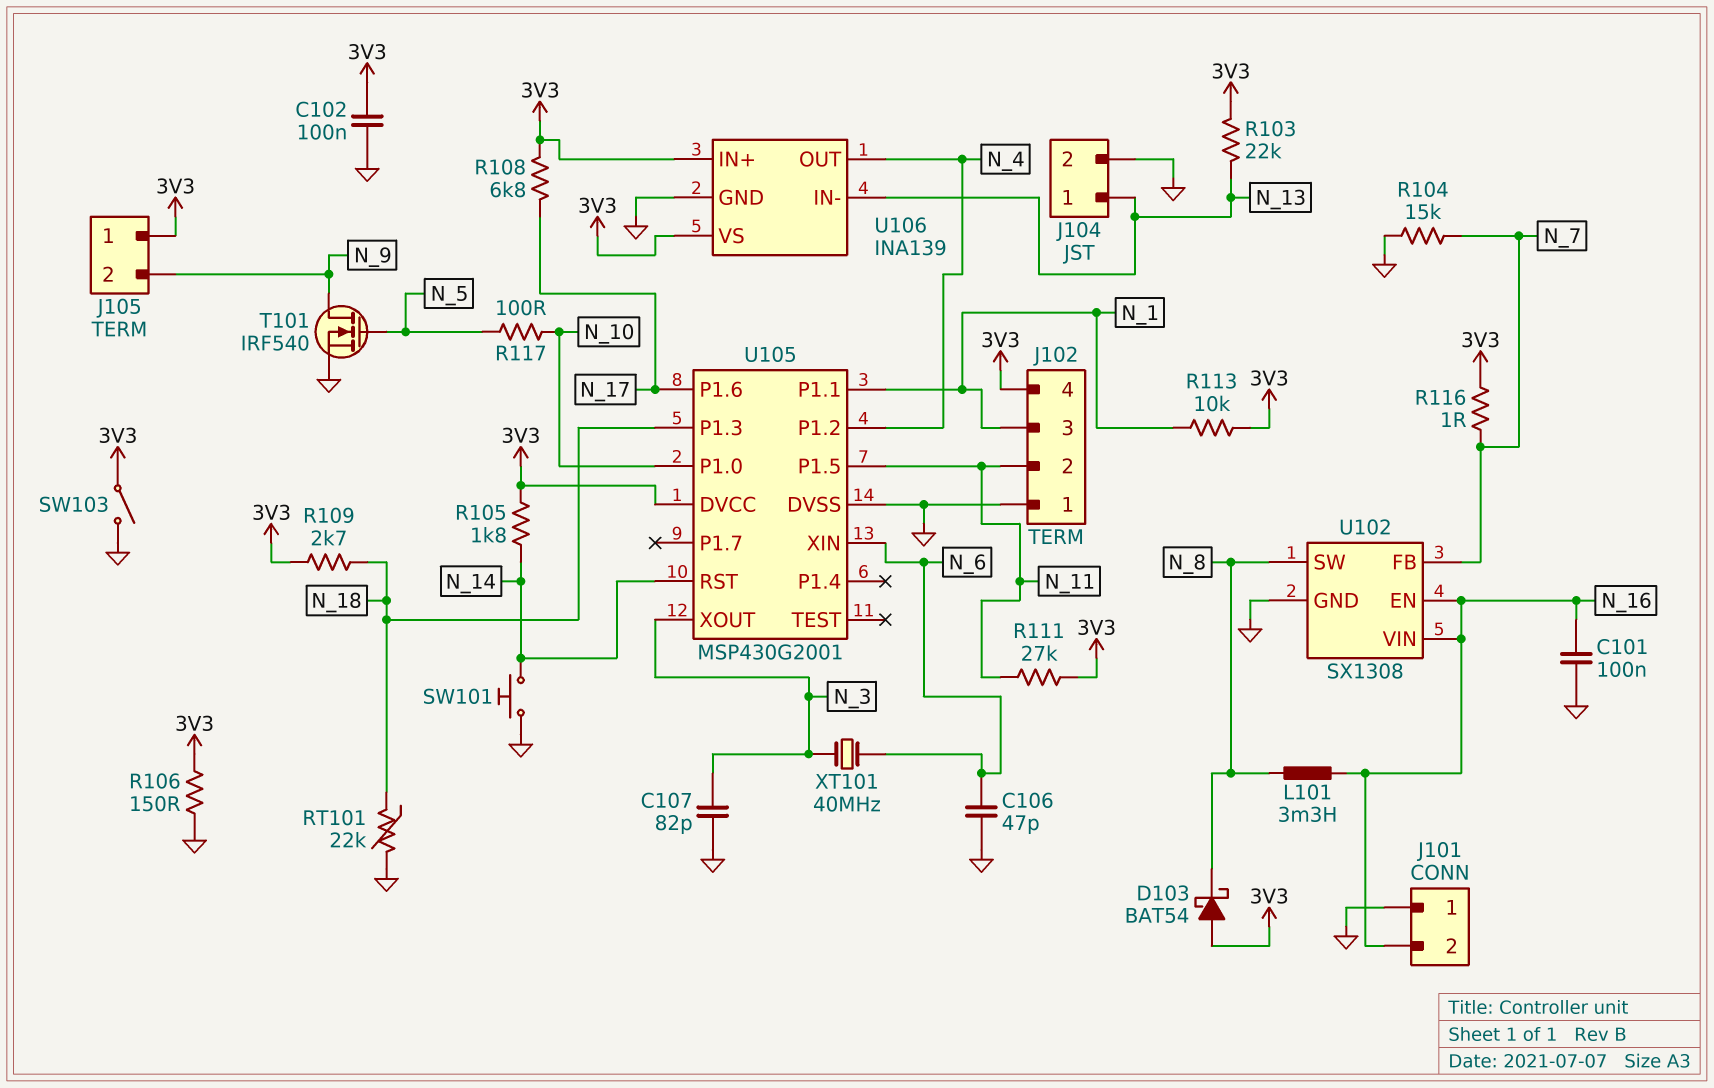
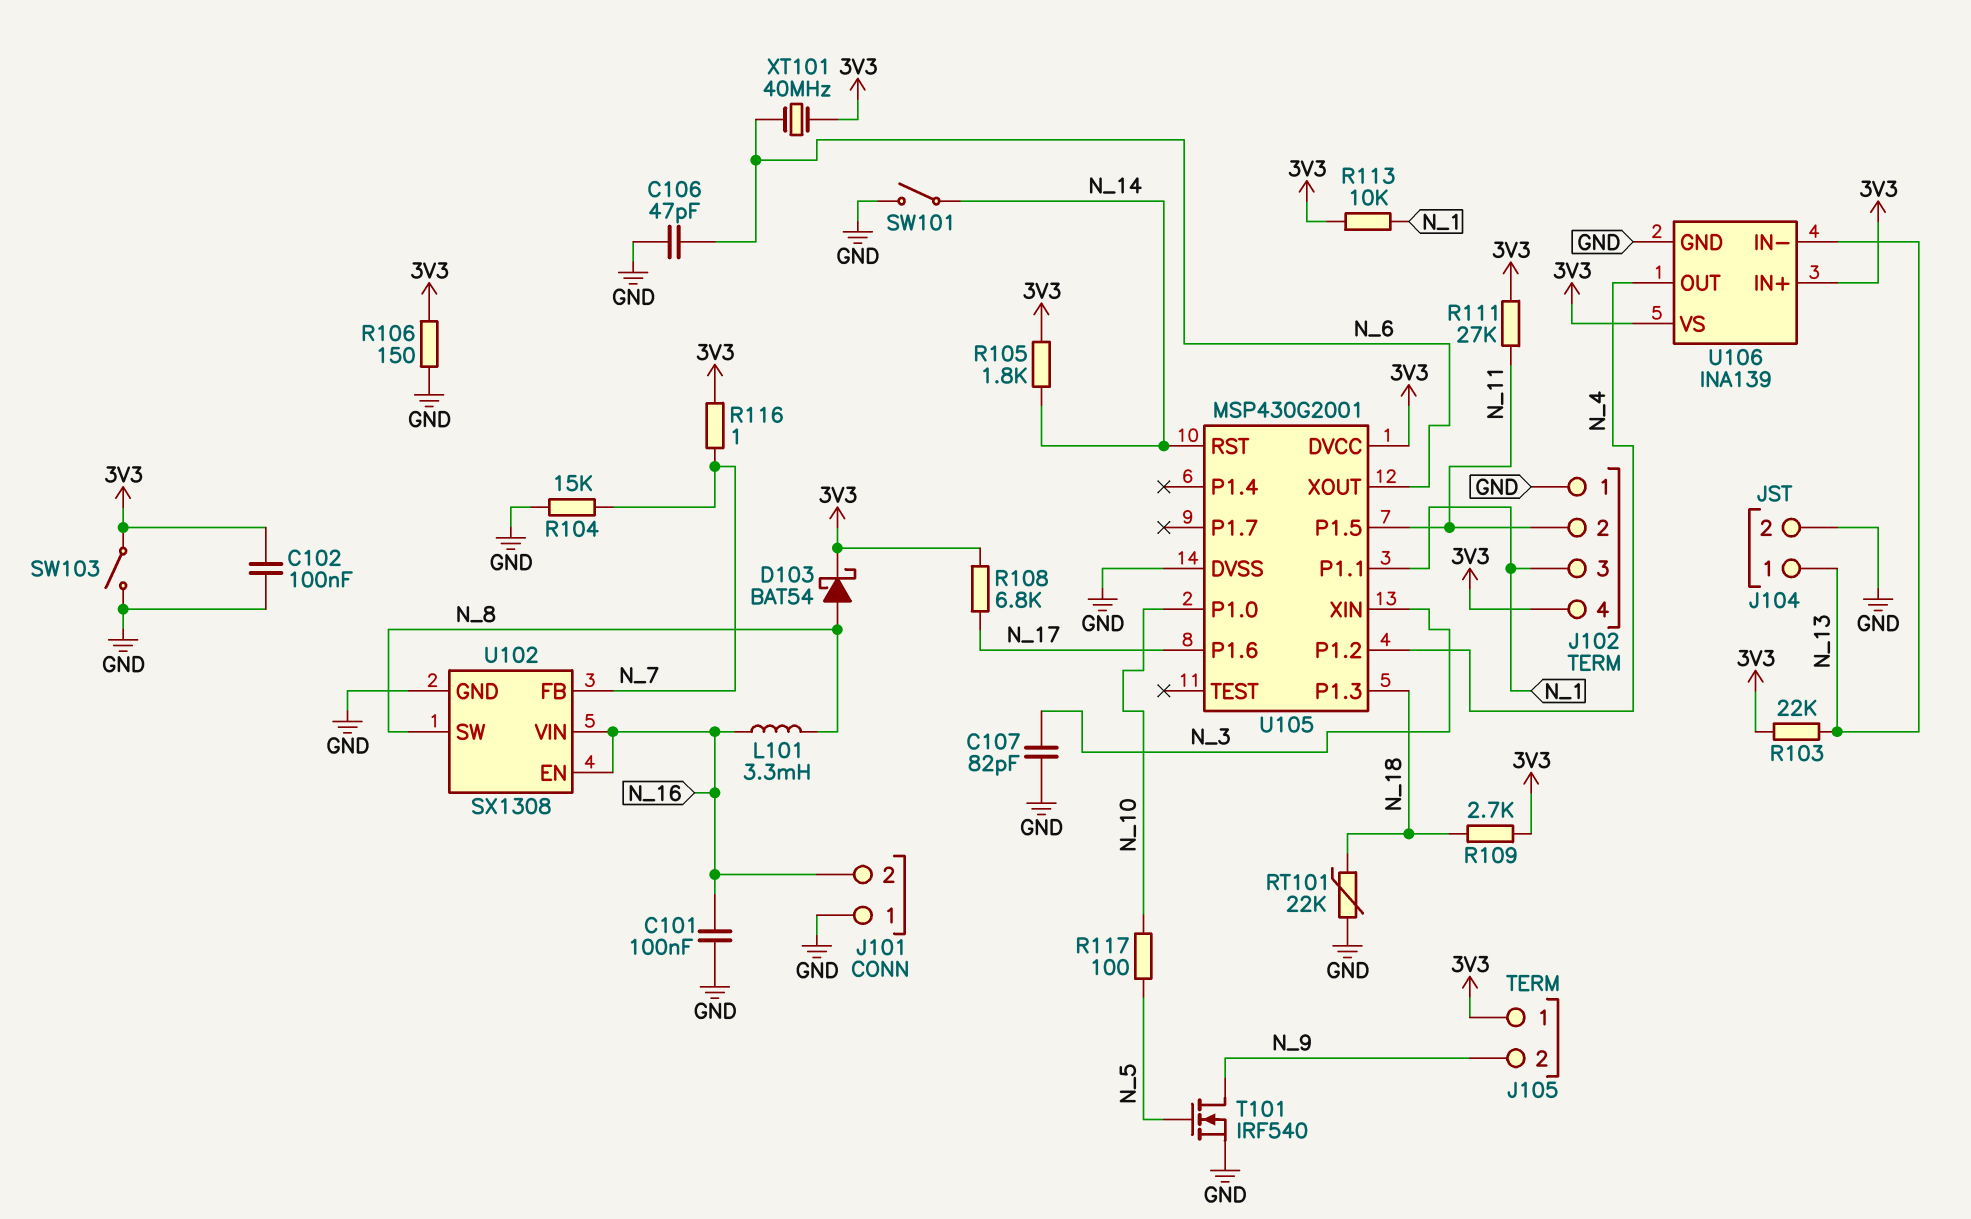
D103: schottky BAT54 (A 3V3, K N_8) -> schottky BAT54 (A N_8, K 3V3)
SW101: button (GND, N_14) -> switch (GND, N_14)
U105 pin XIN: N_6 -> N_3
U105 pin XOUT: N_3 -> N_6
XT101: 40MHz (N_3, N_6) -> 40MHz (3V3, N_6)

